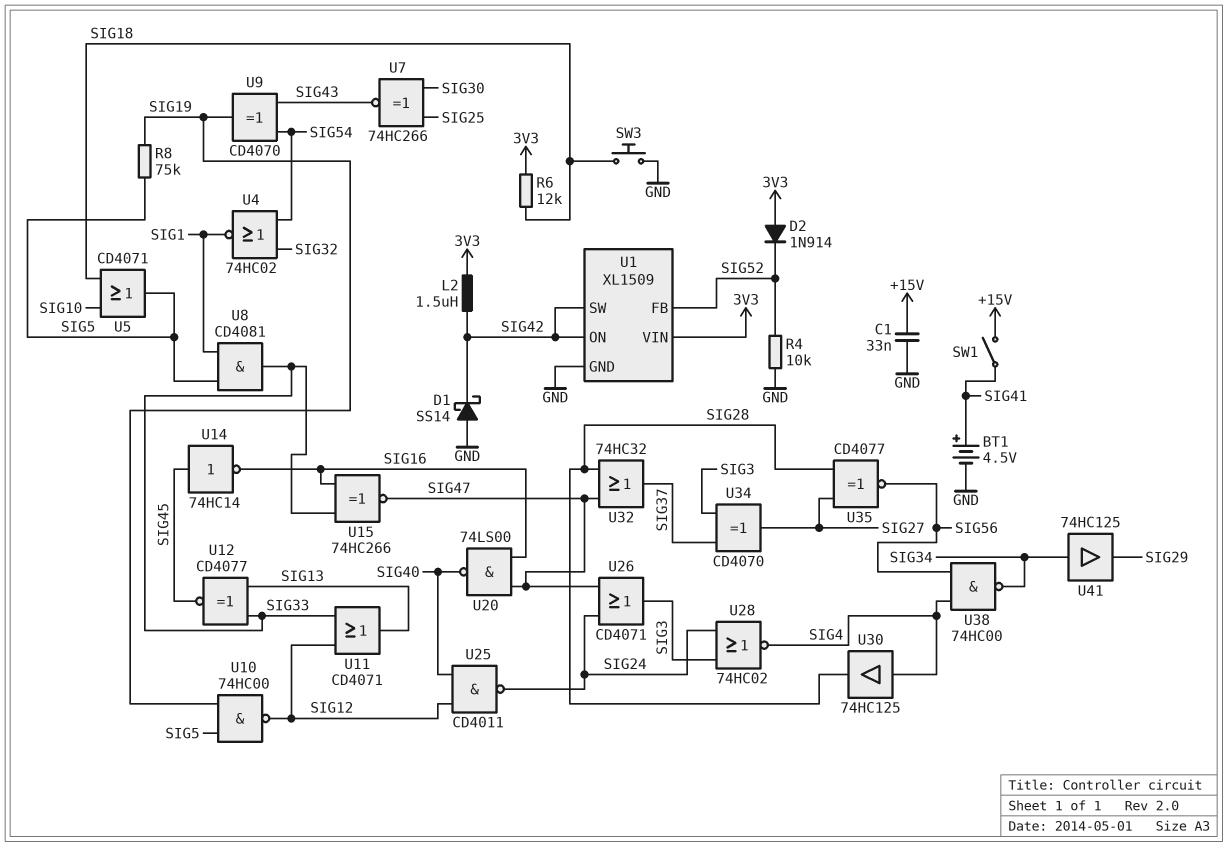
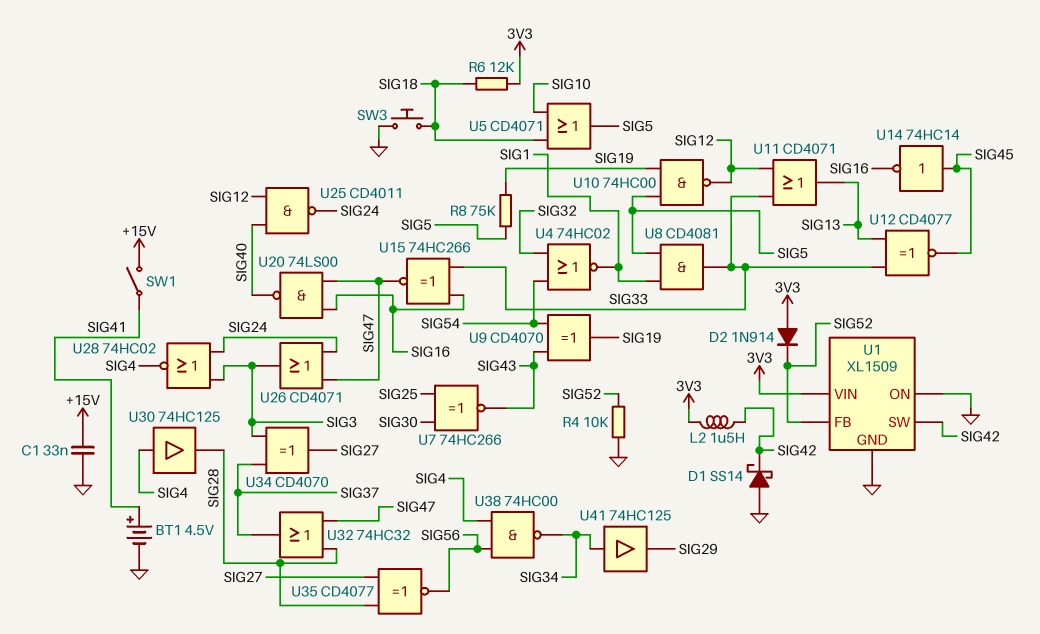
U1 pin ON: SIG42 -> GND

